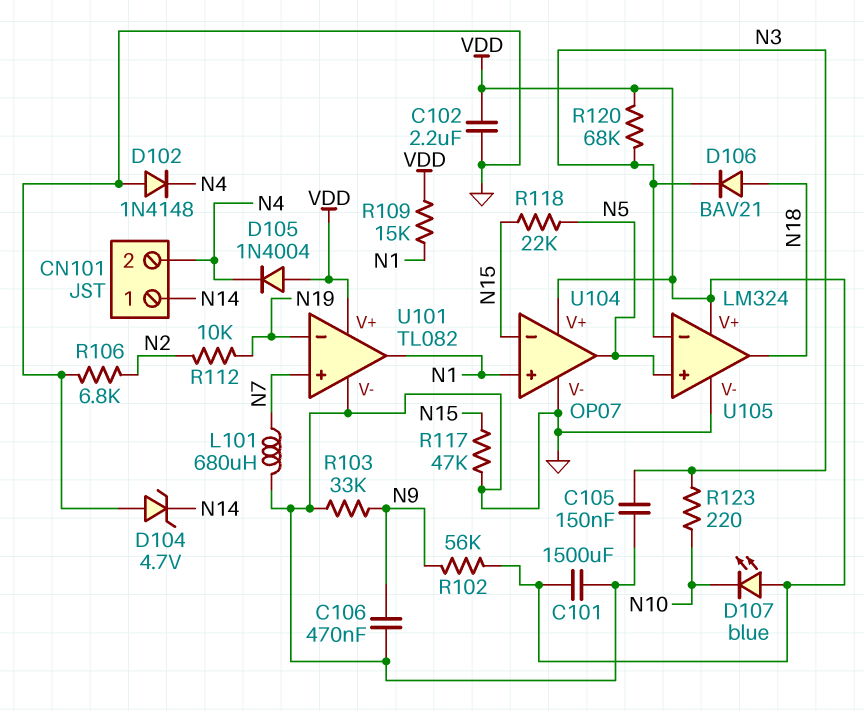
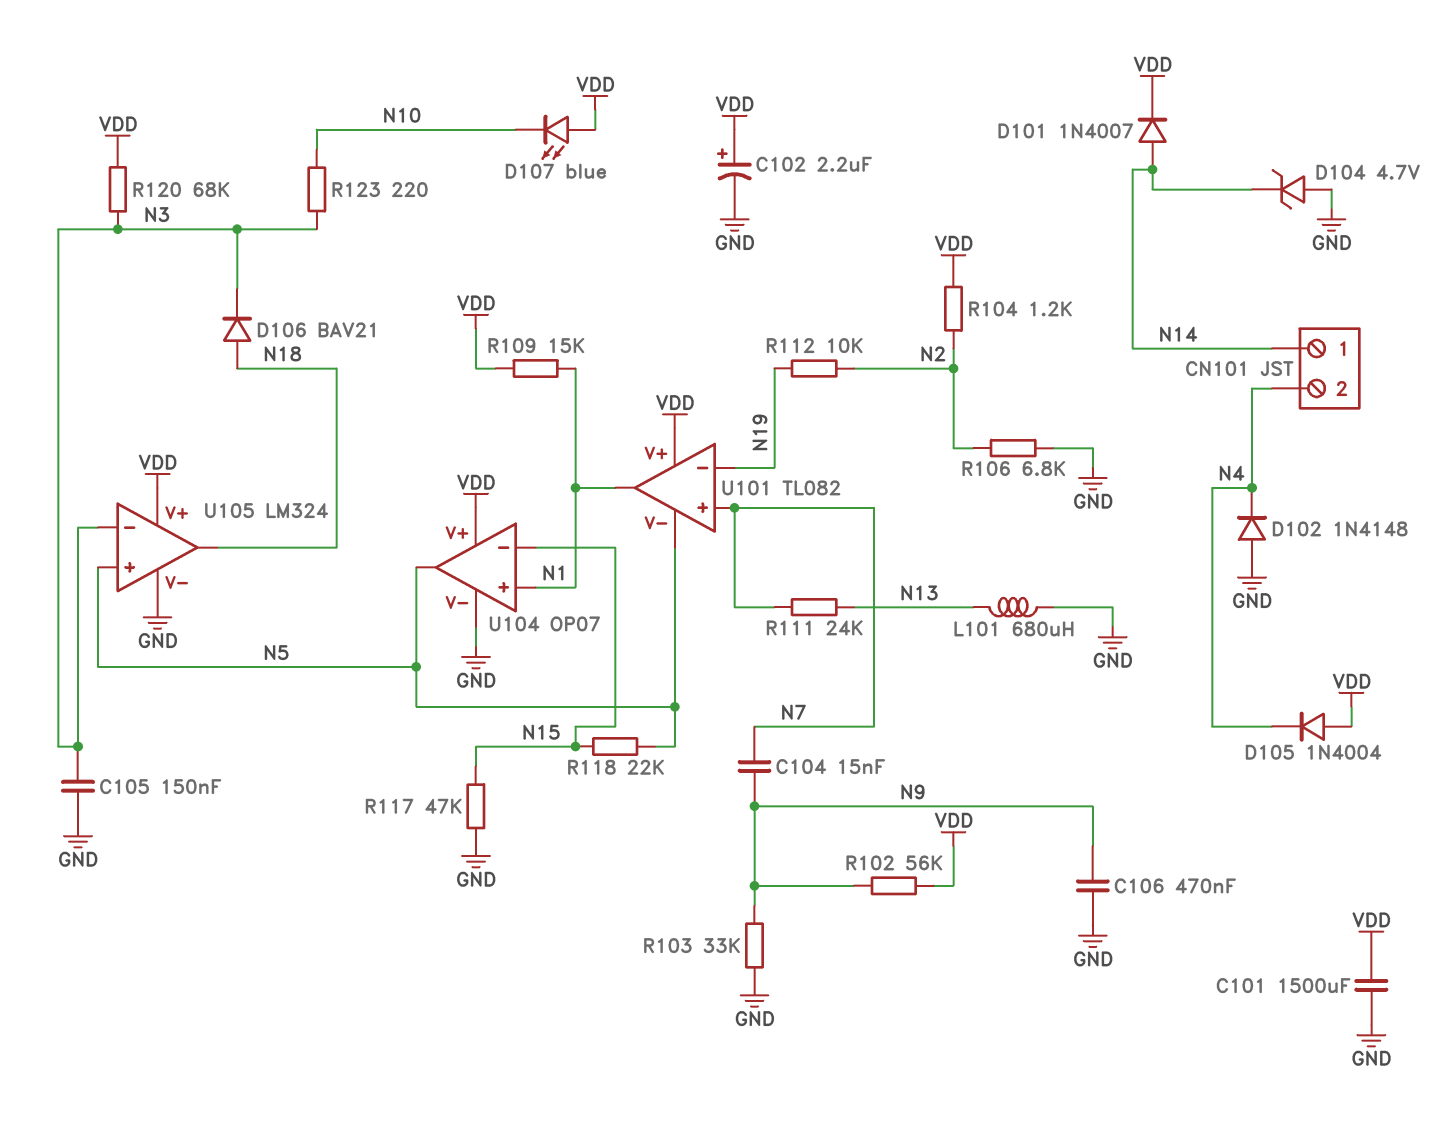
C102: 2.2uF (GND, VDD) -> 2.2uF (plus VDD, minus GND)
C104: none -> 15nF (N7, N9)
D101: none -> diode 1N4007 (A N14, K VDD)
L101: 680uH (GND, N7) -> 680uH (GND, N13)
R104: none -> 1.2k (N2, VDD)
R111: none -> 24k (N7, N13)
U101 pin V-: GND -> N5

